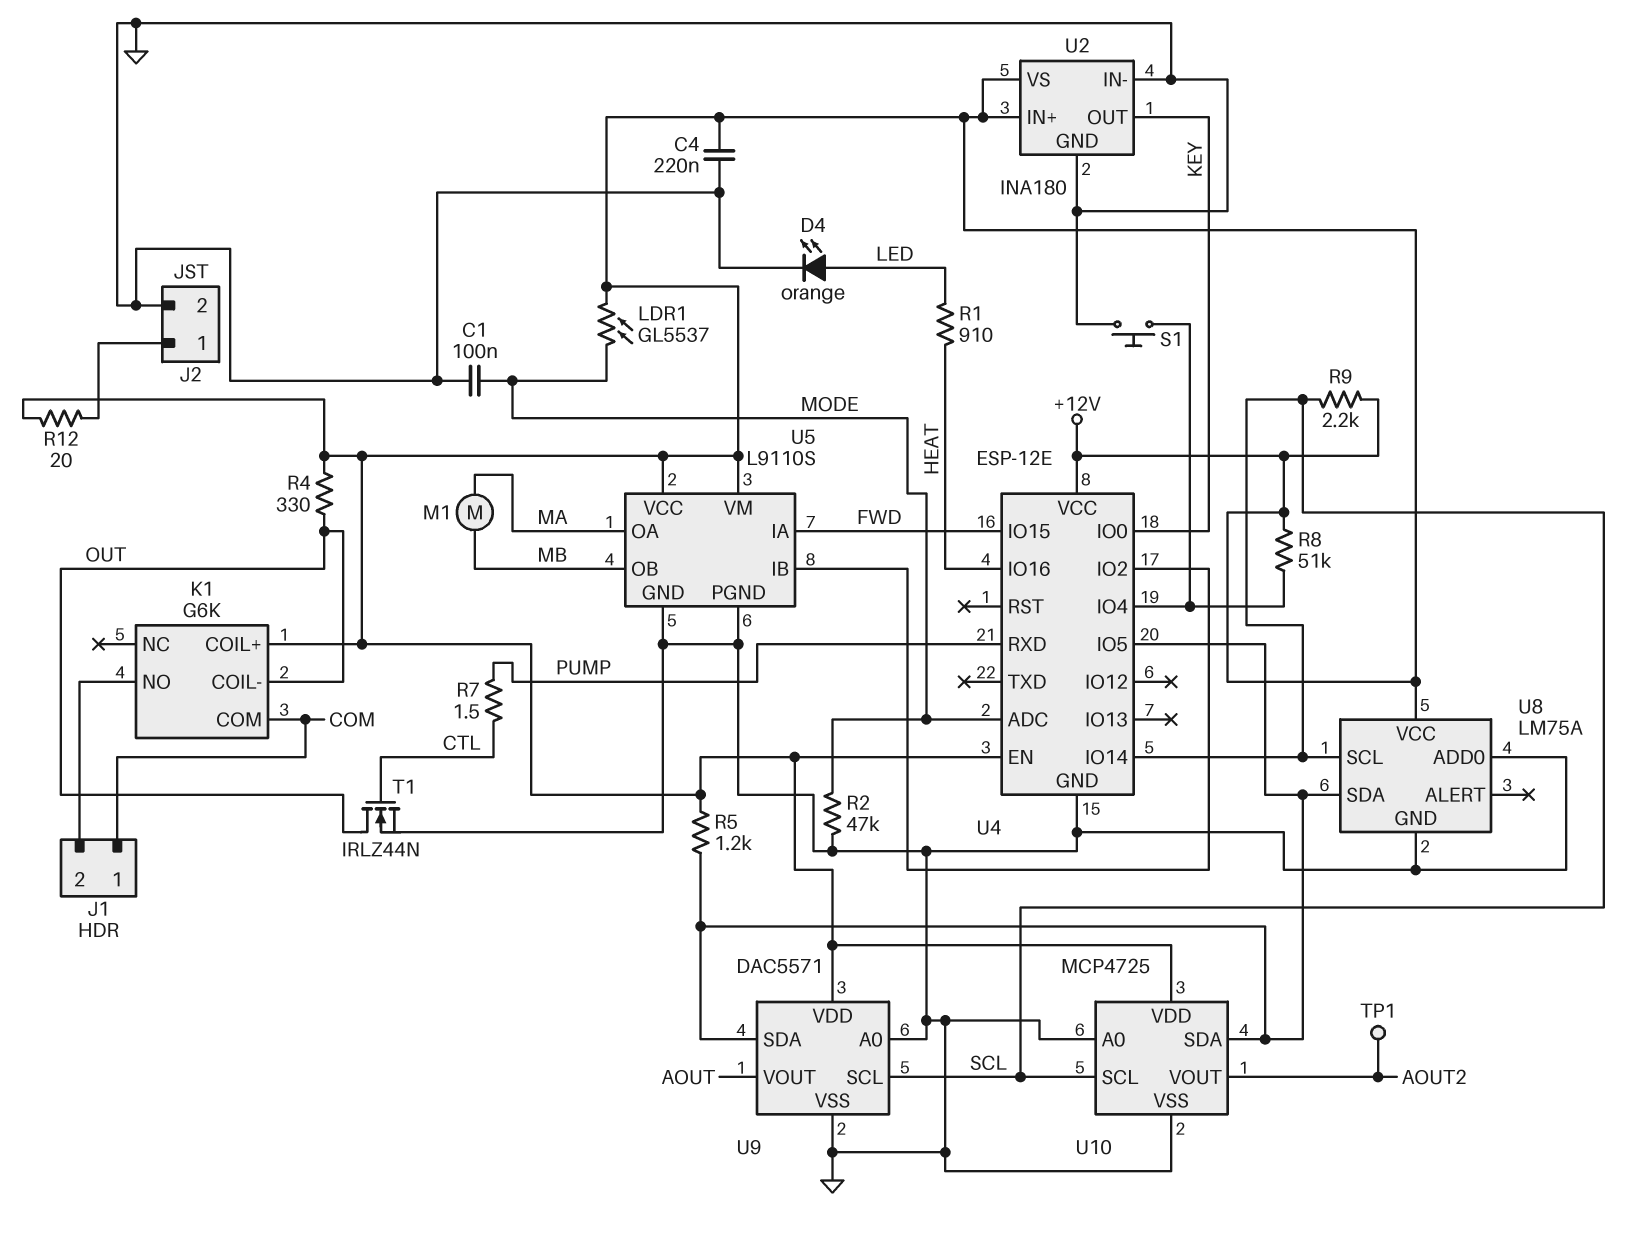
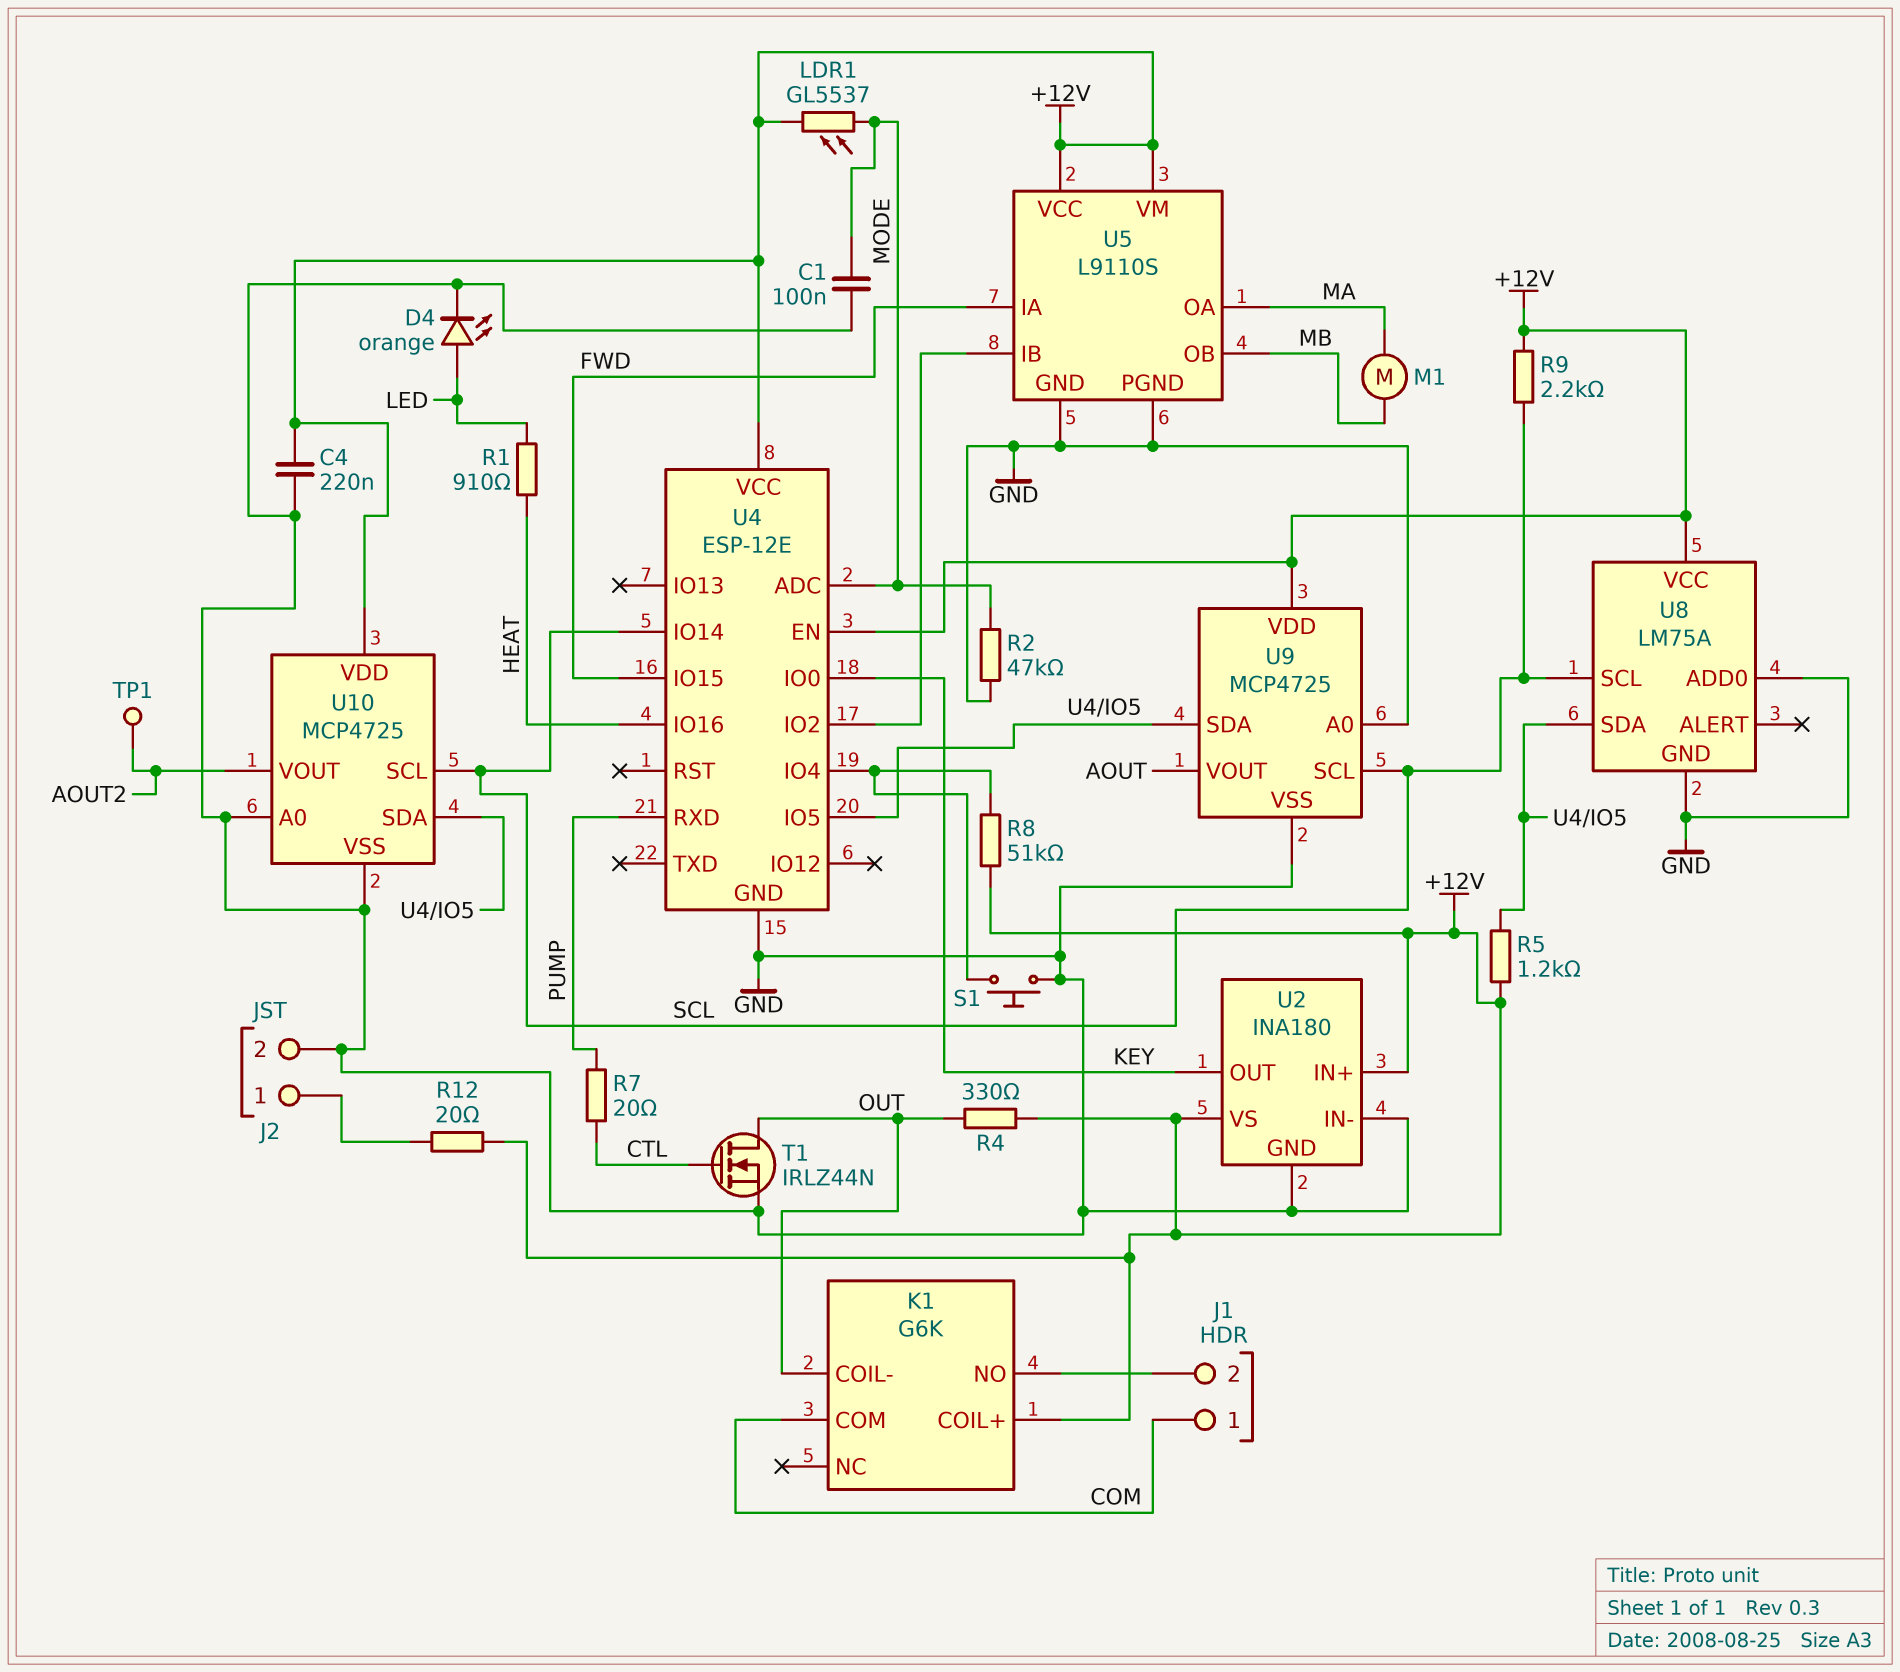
R7: 1.5 (CTL, PUMP) -> 20 (CTL, PUMP)
U9: DAC5571 -> MCP4725

